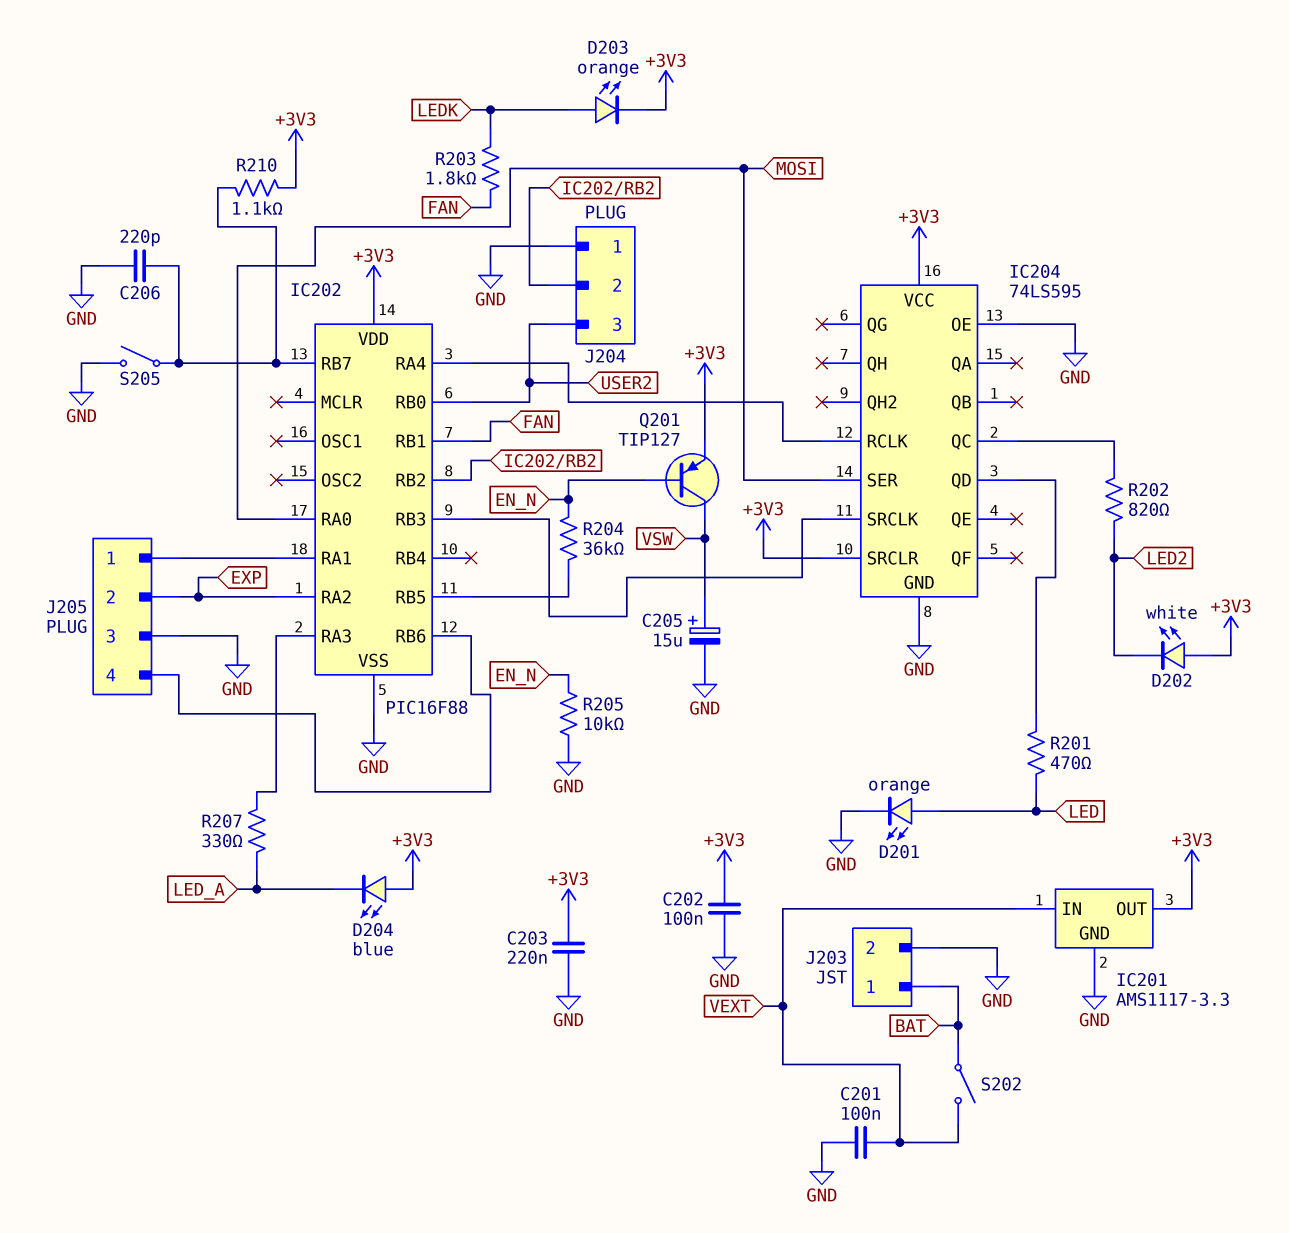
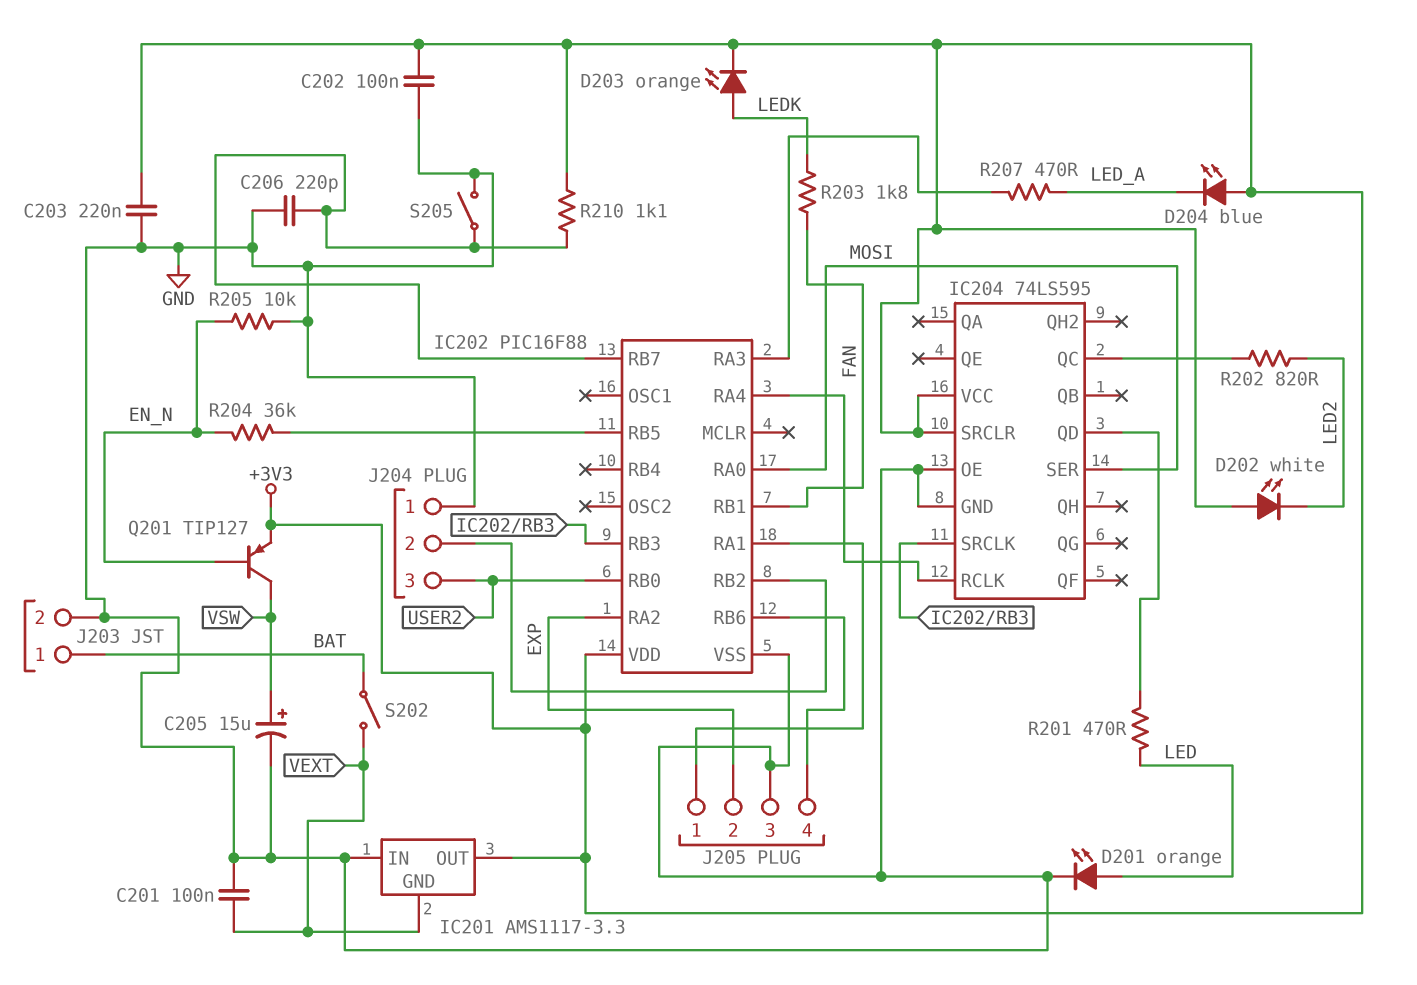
IC201 pin GND: GND -> VEXT
IC201 pin IN: VEXT -> GND
R207: 330 (IC202/RA3, LED_A) -> 470 (IC202/RA3, LED_A)

